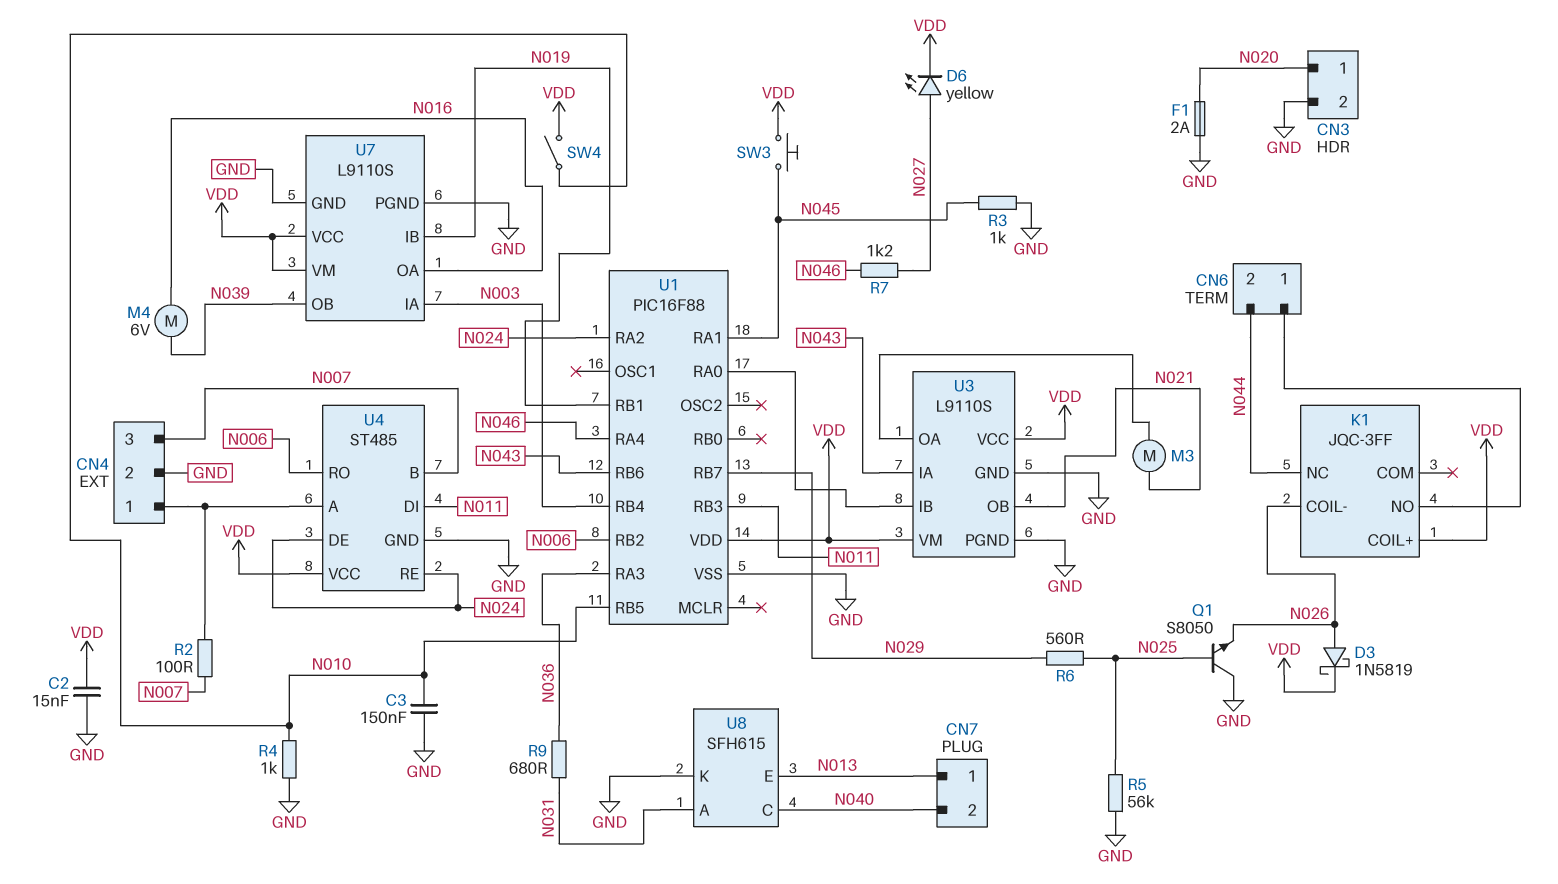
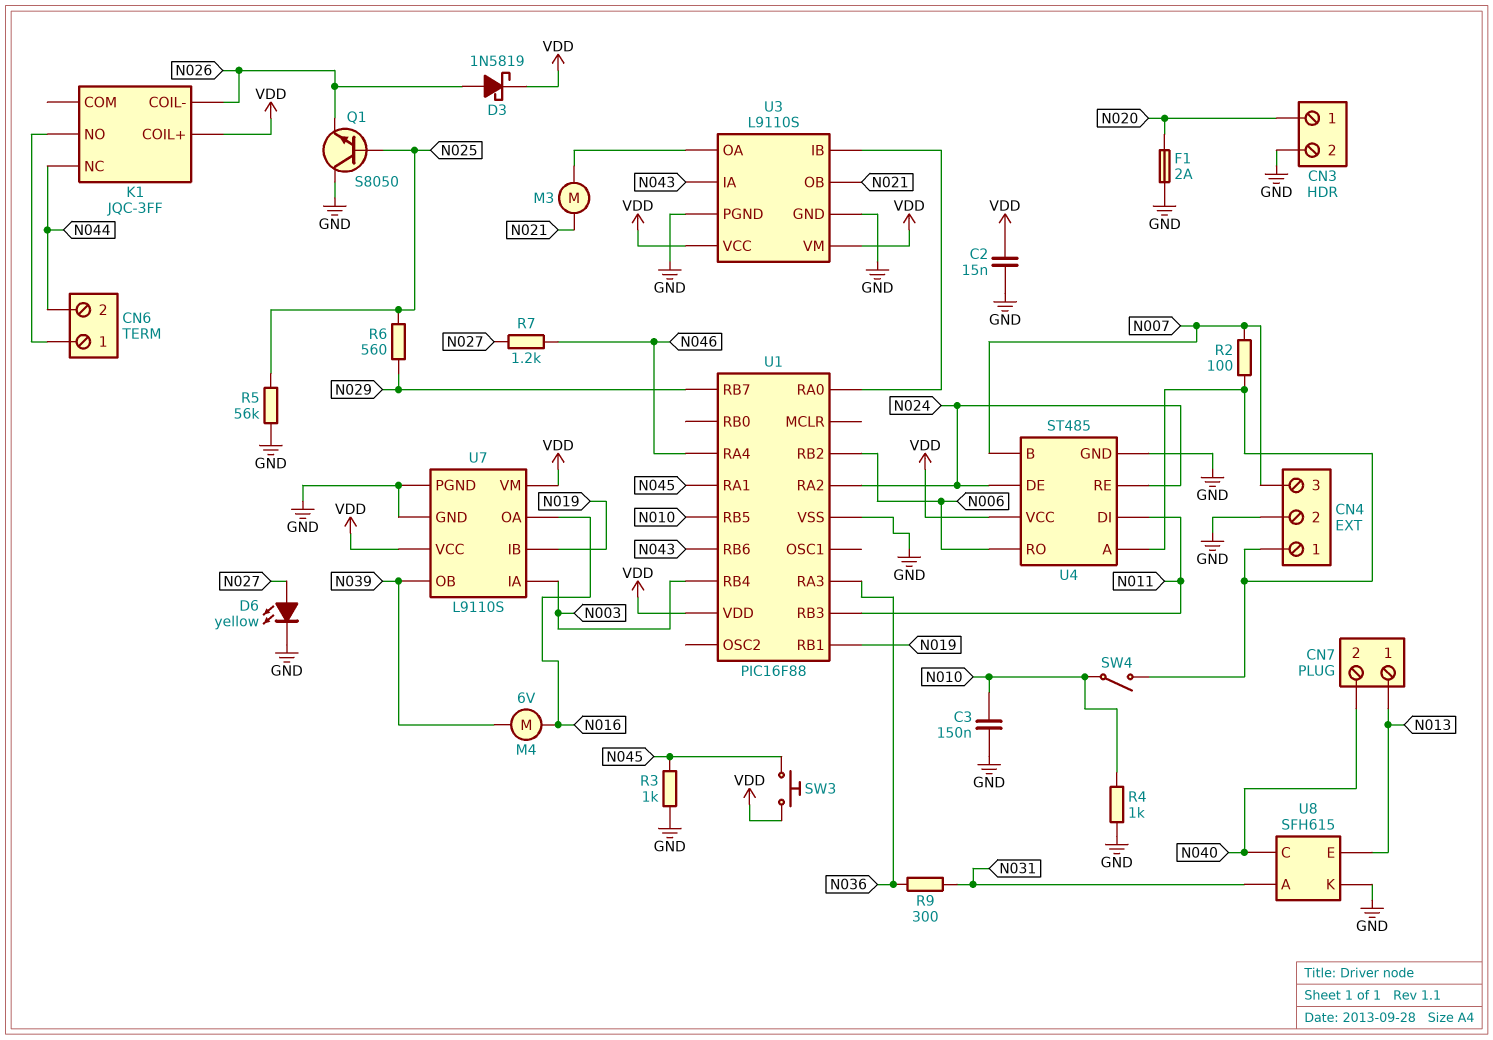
D6: LED yellow (A N027, K VDD) -> LED yellow (A N027, K GND)
R9: 680 (N031, N036) -> 300 (N031, N036)
SW4: switch (N010, VDD) -> switch (CN4/1, N010)

